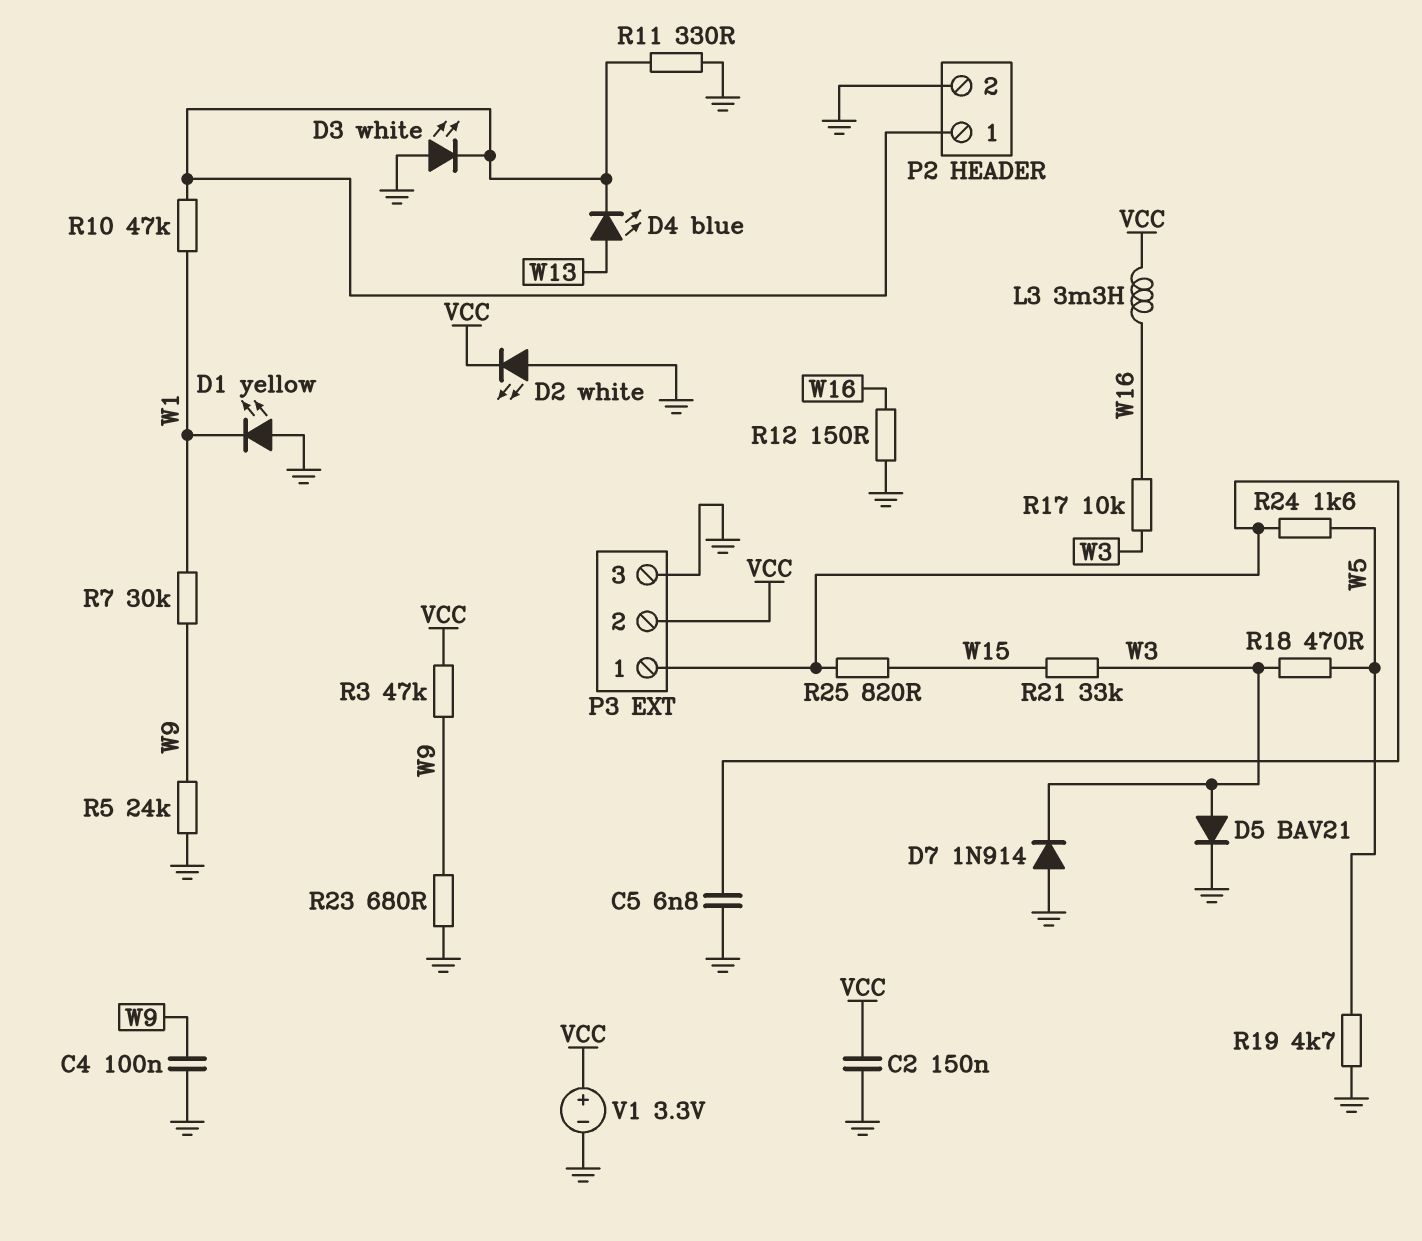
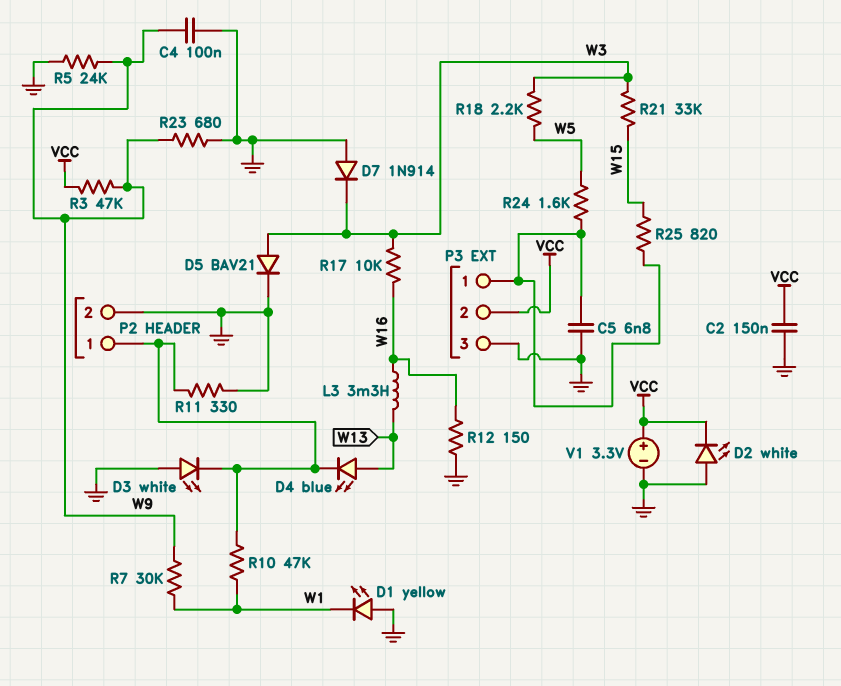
L3: 3.3mH (VCC, W16) -> 3.3mH (W13, W16)
R18: 470 (W3, W5) -> 2.2k (W3, W5)
R19: 4.7k (GND, W5) -> none

